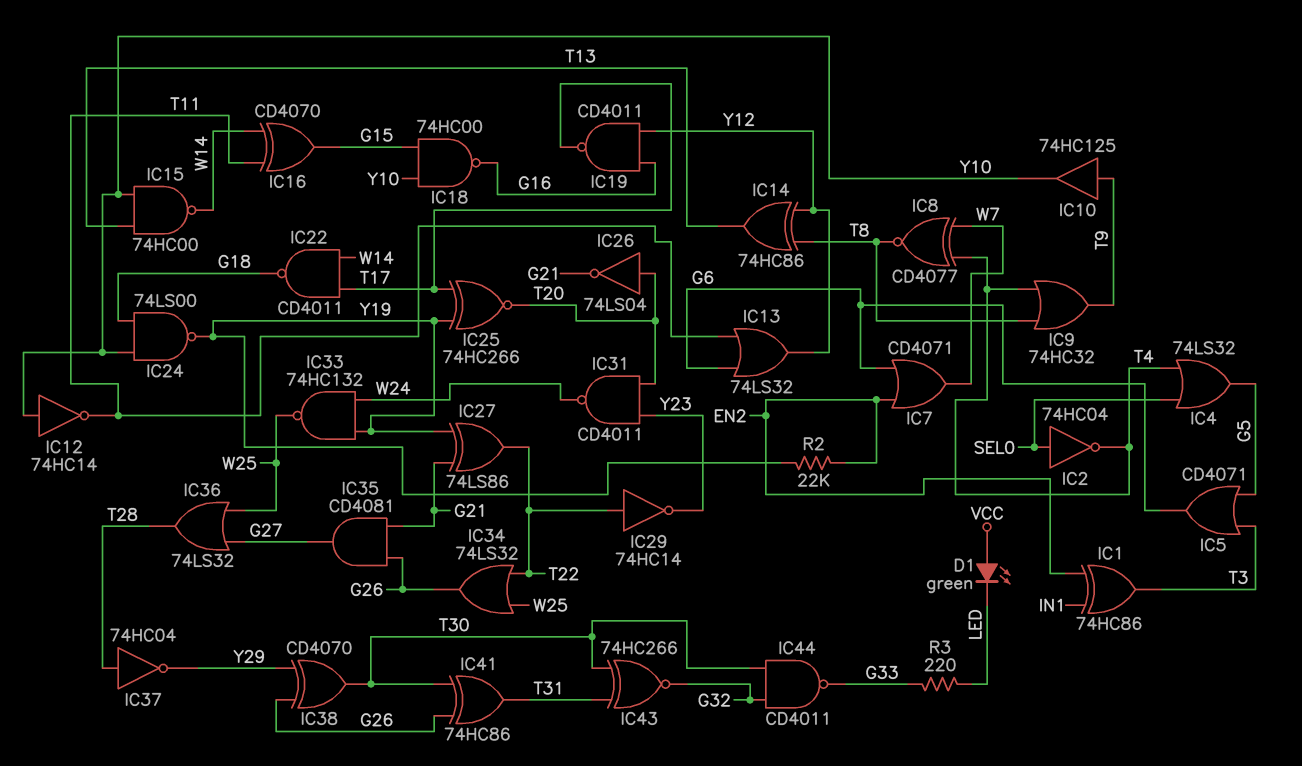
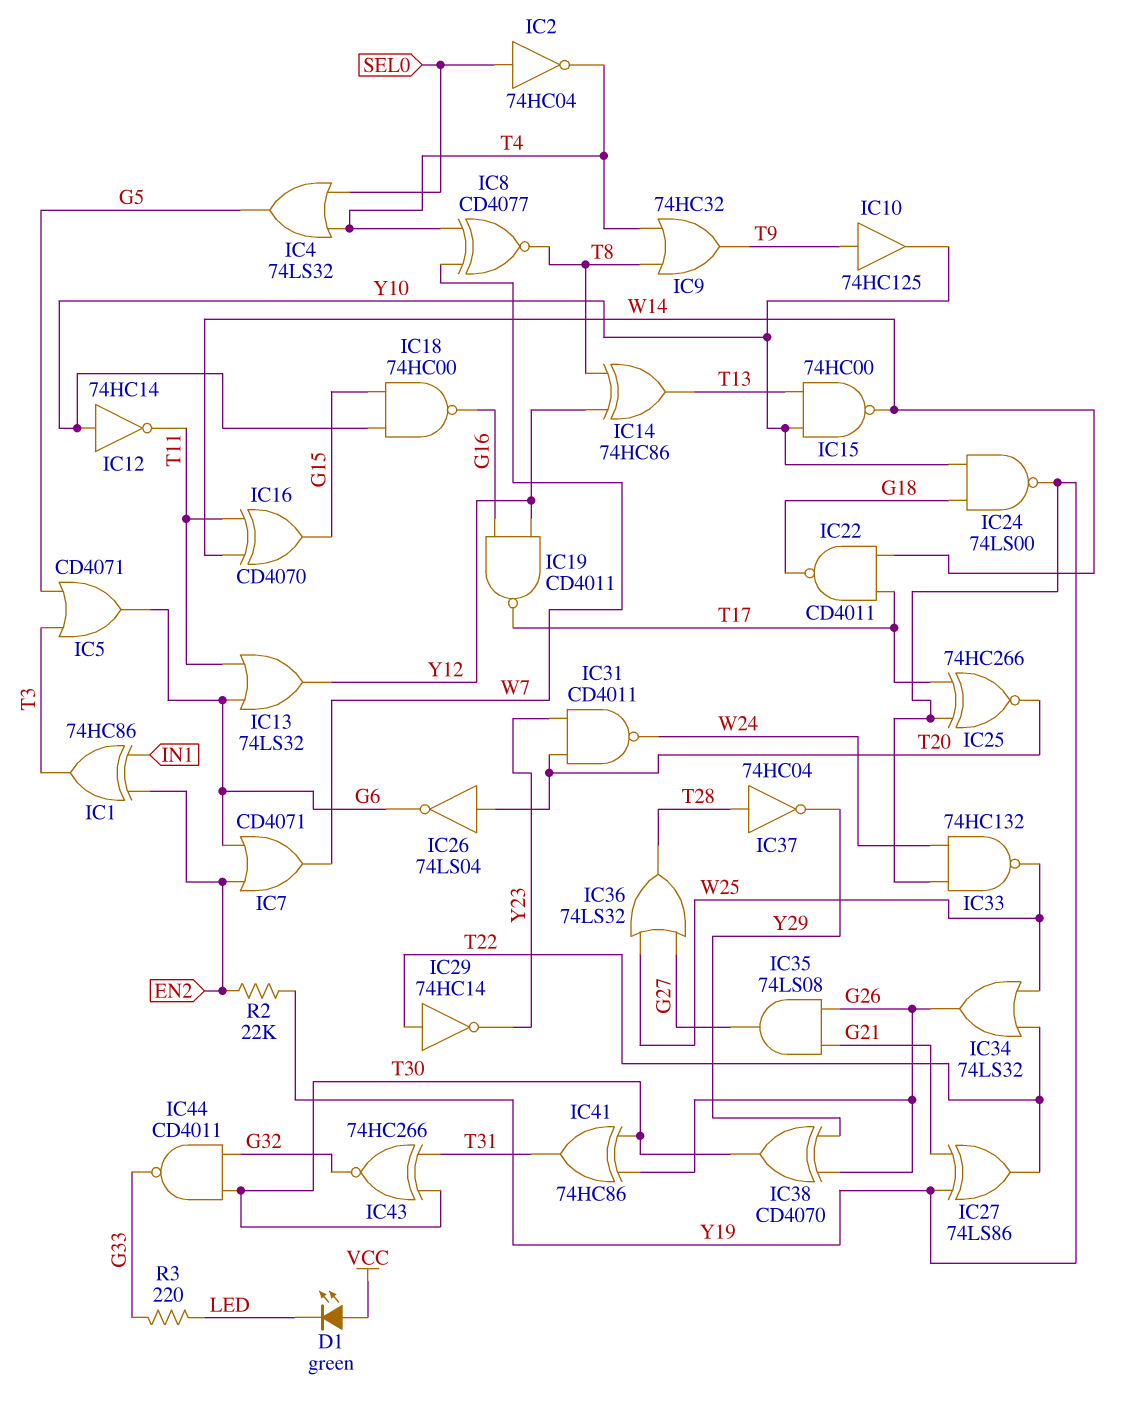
IC26: NOT 74LS04 (in T20, out G21) -> NOT 74LS04 (in T20, out G6)
IC35: AND CD4081 (in G21, in G26, out G27) -> AND 74LS08 (in G21, in G26, out G27)

